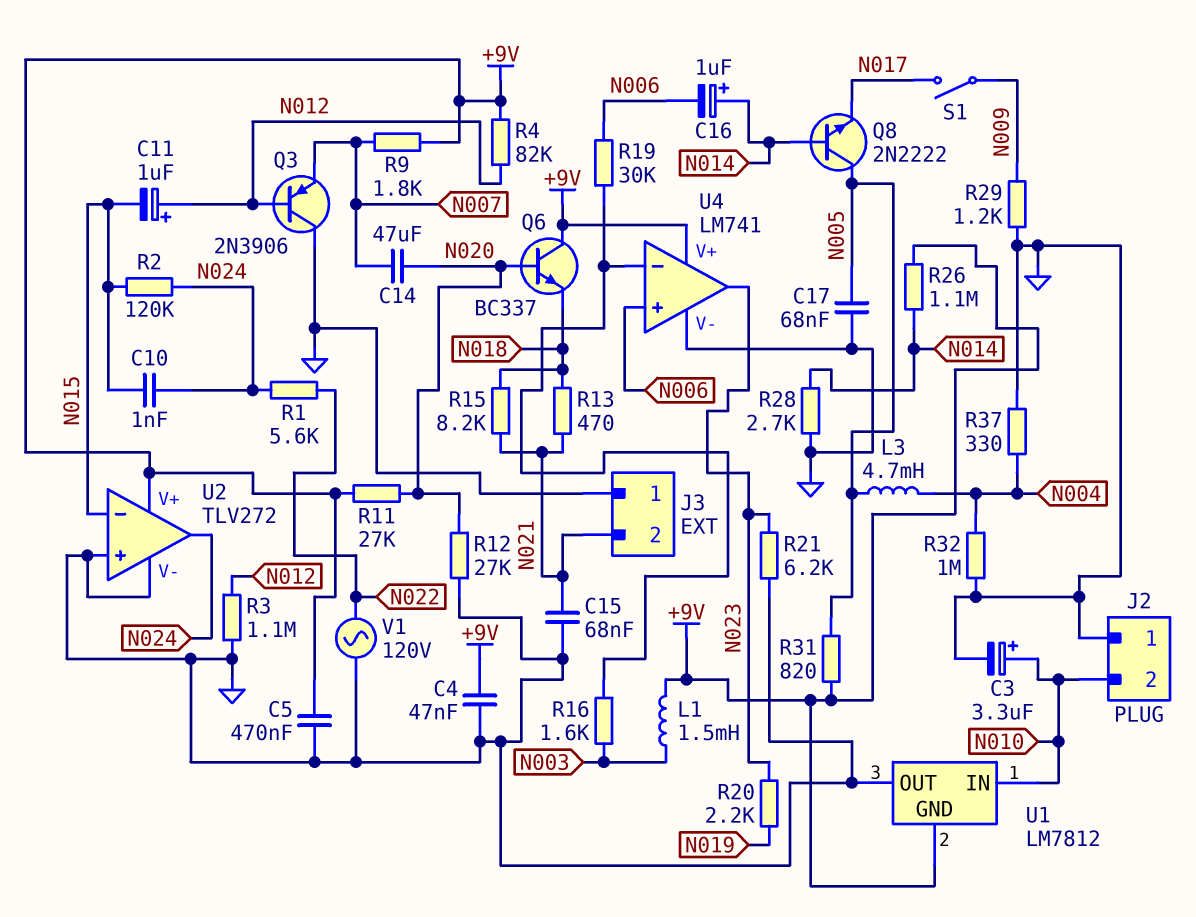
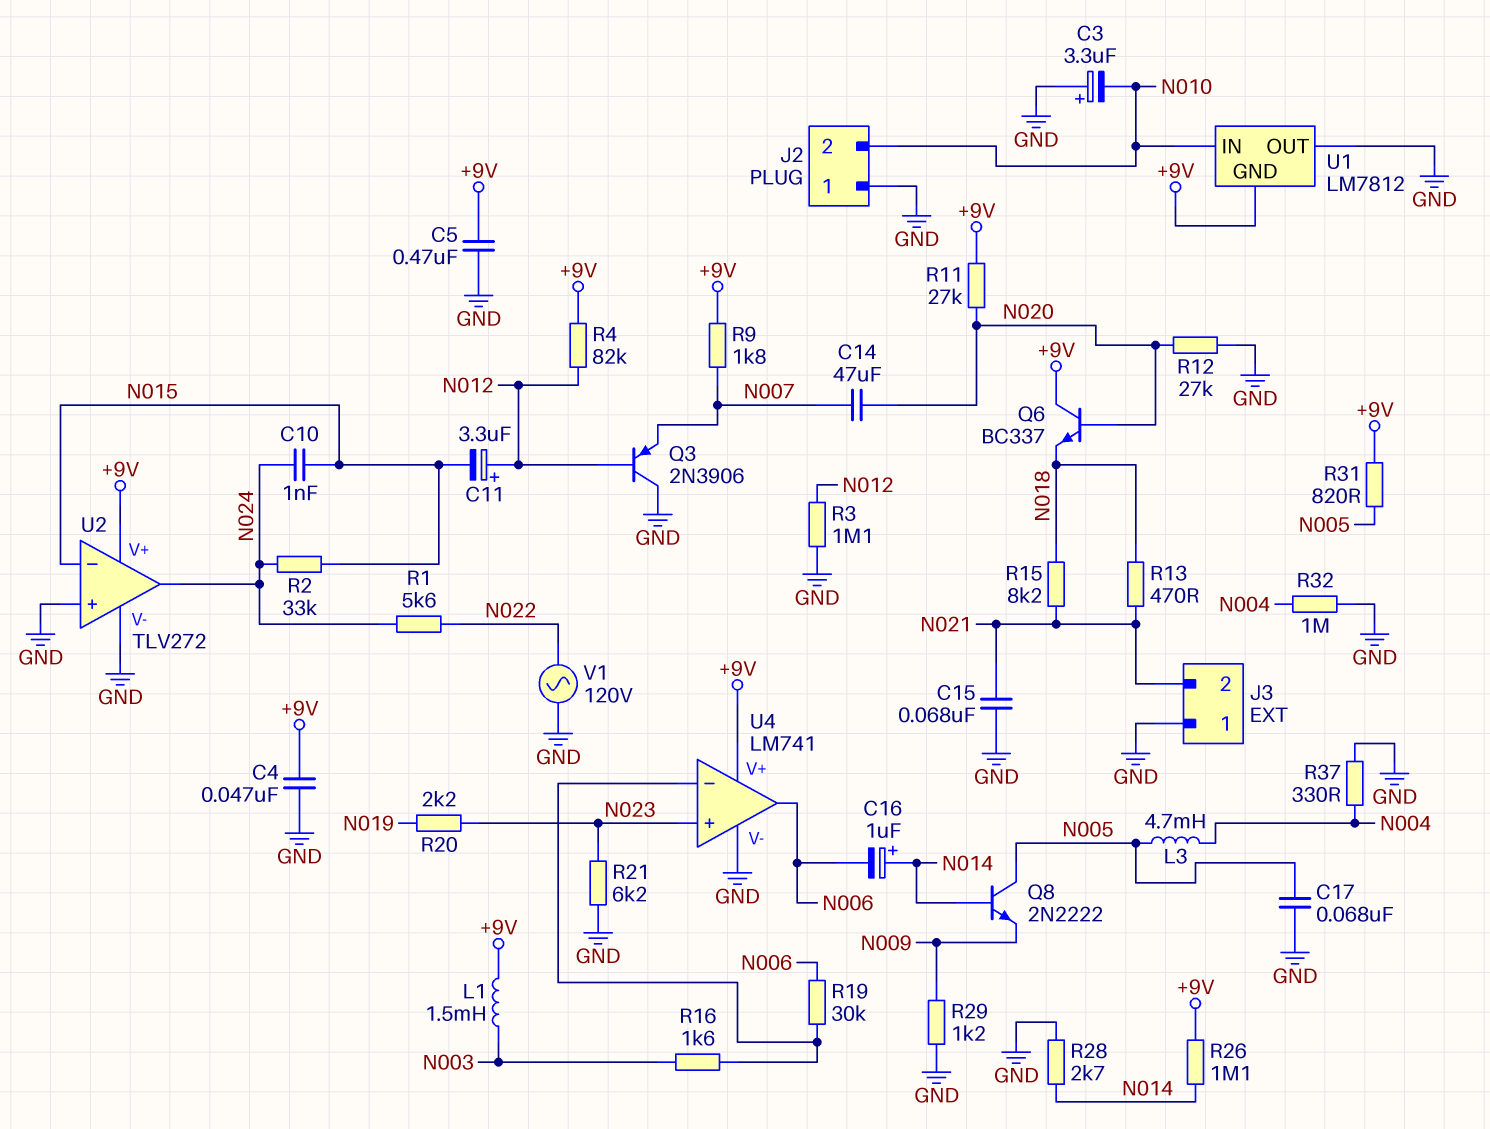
C3: 3.3uF (plus N010, minus GND) -> 3.3uF (plus GND, minus N010)
C11: 1uF (plus N012, minus N015) -> 3.3uF (plus N012, minus N015)
Q8: NPN 2N2222 (B N014, C N005, E N017) -> NPN 2N2222 (B N014, C N005, E N009)
R2: 120k (N015, N024) -> 33k (N015, N024)
S1: switch (N009, N017) -> none
U4 pin in+: N006 -> N023
U4 pin out: N023 -> N006

